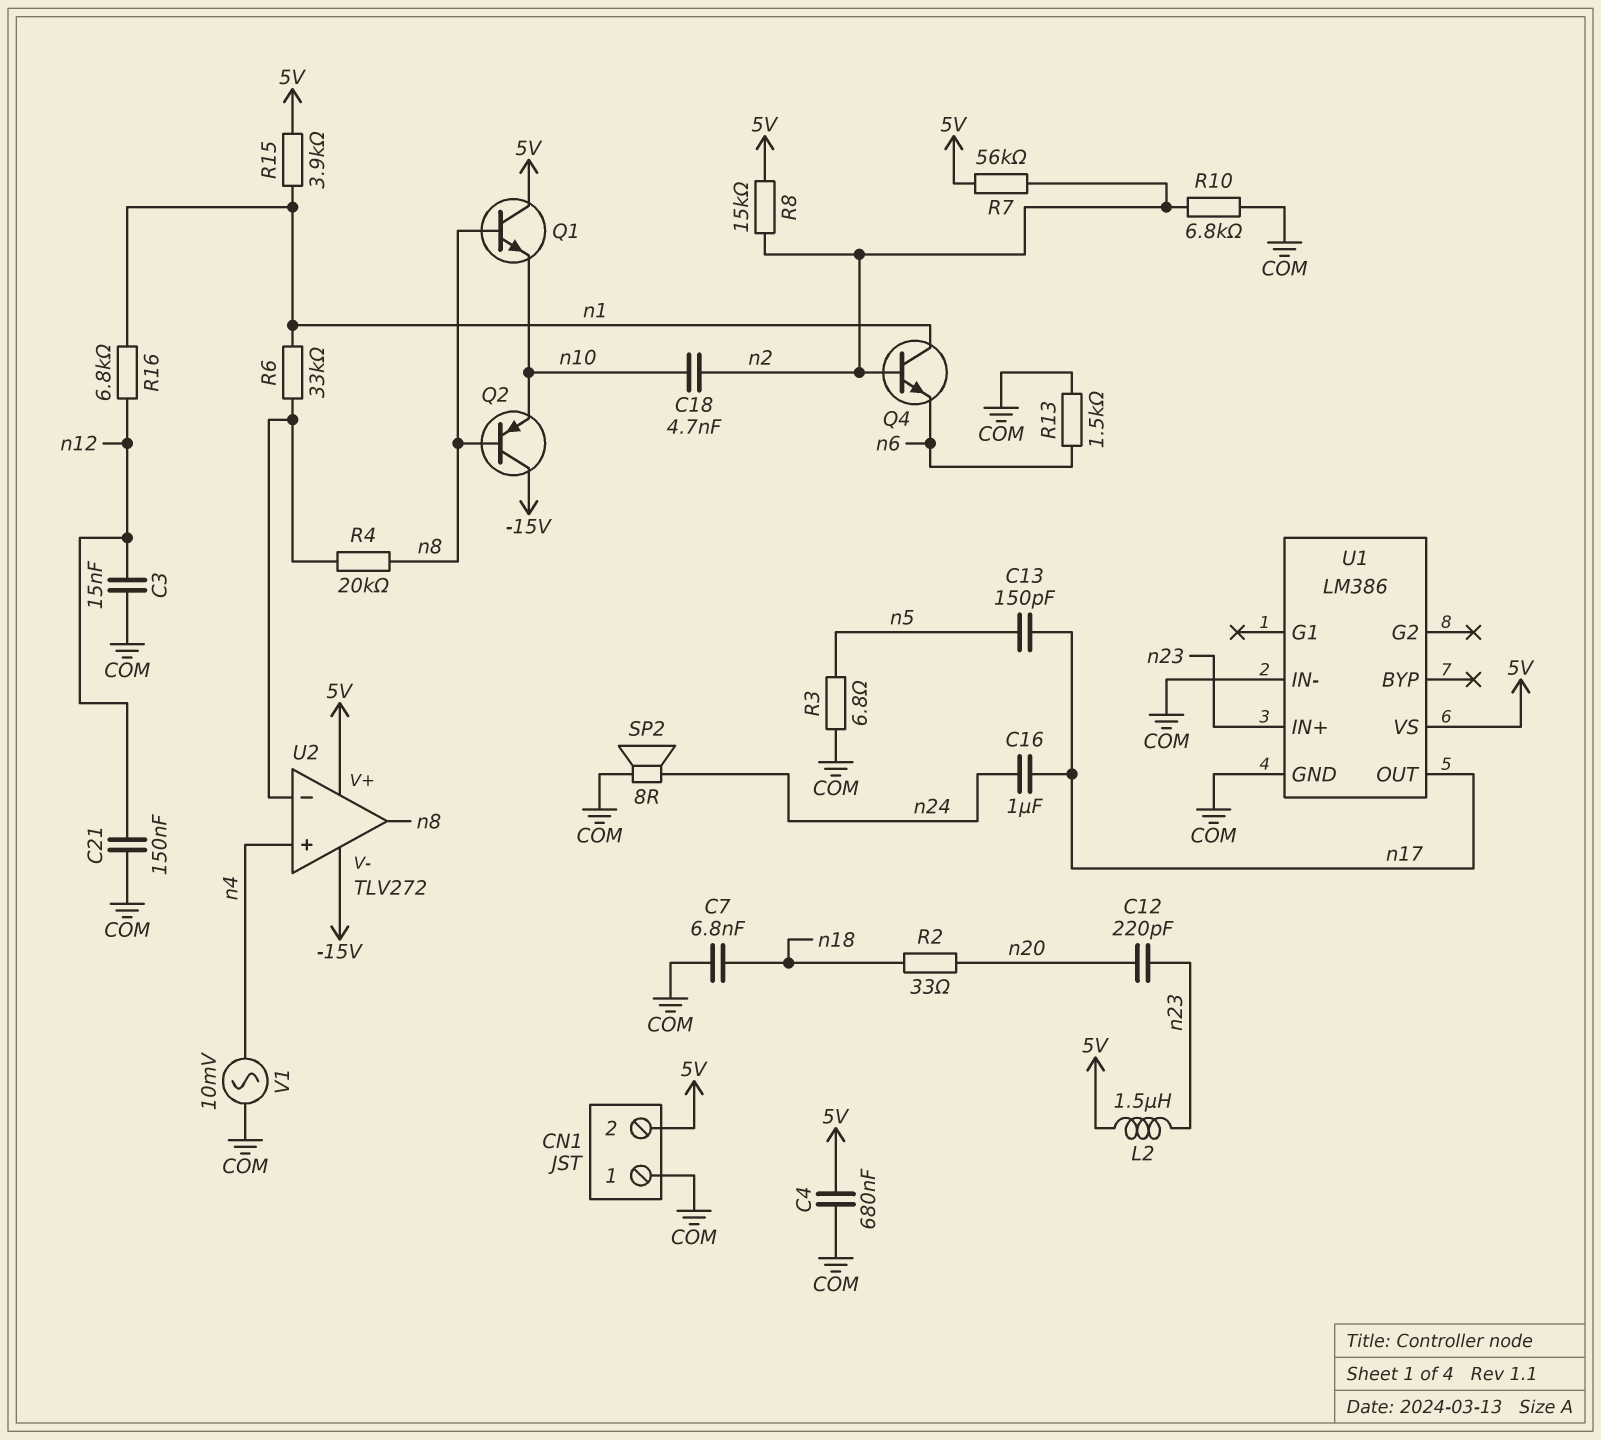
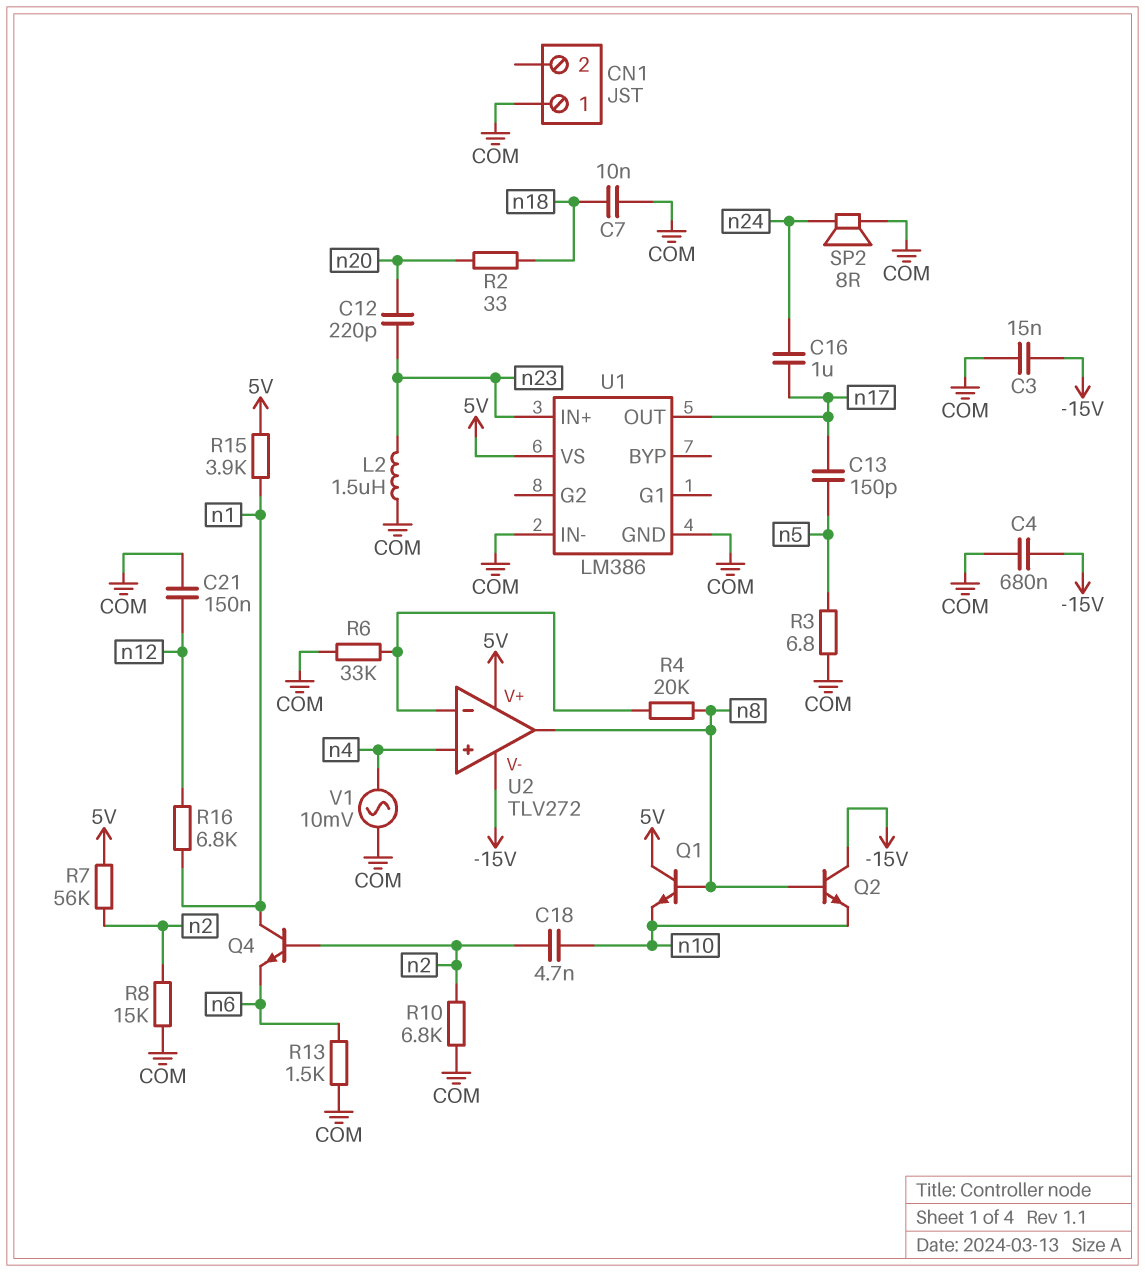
C3: 15nF (COM, n12) -> 15nF (-15V, COM)
C4: 680nF (5V, COM) -> 680nF (-15V, COM)
C7: 6.8nF (COM, n18) -> 10nF (COM, n18)
CN1 pin 2: 5V -> none
L2: 1.5uH (5V, n23) -> 1.5uH (COM, n23)
Q2: PNP (B n8, C -15V, E n10) -> NPN (B n8, C -15V, E n10)
R6: 33k (U2/in-, n1) -> 33k (COM, U2/in-)
R8: 15k (5V, n2) -> 15k (COM, n2)

